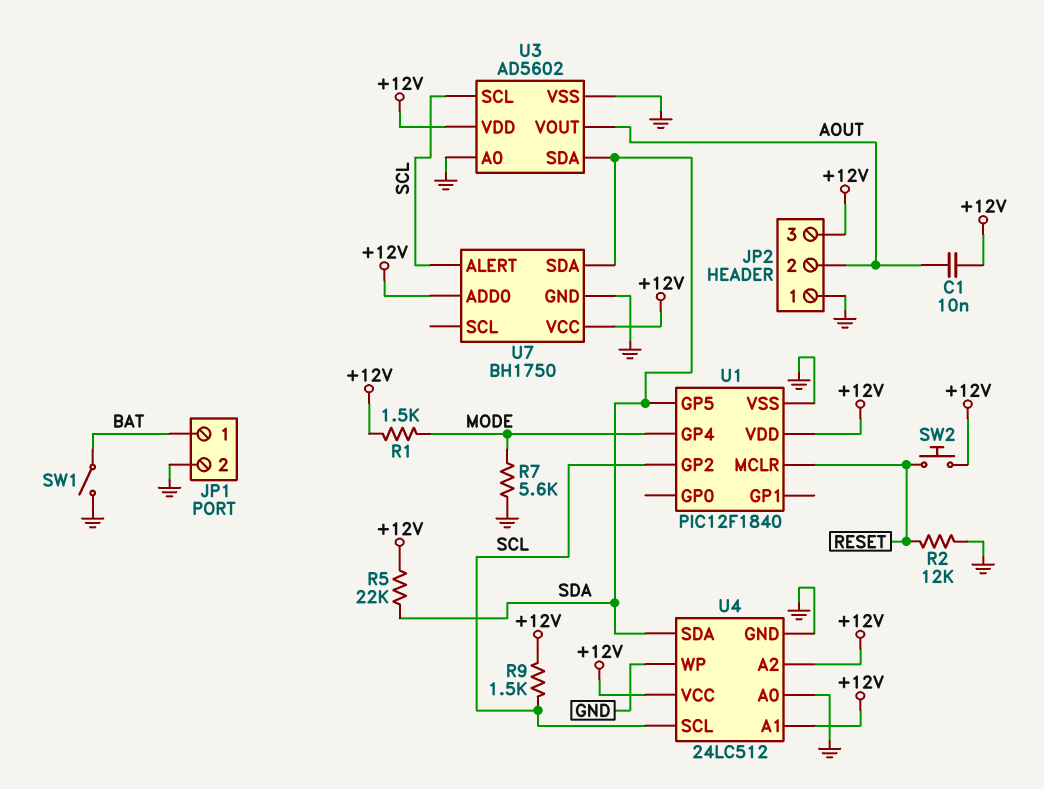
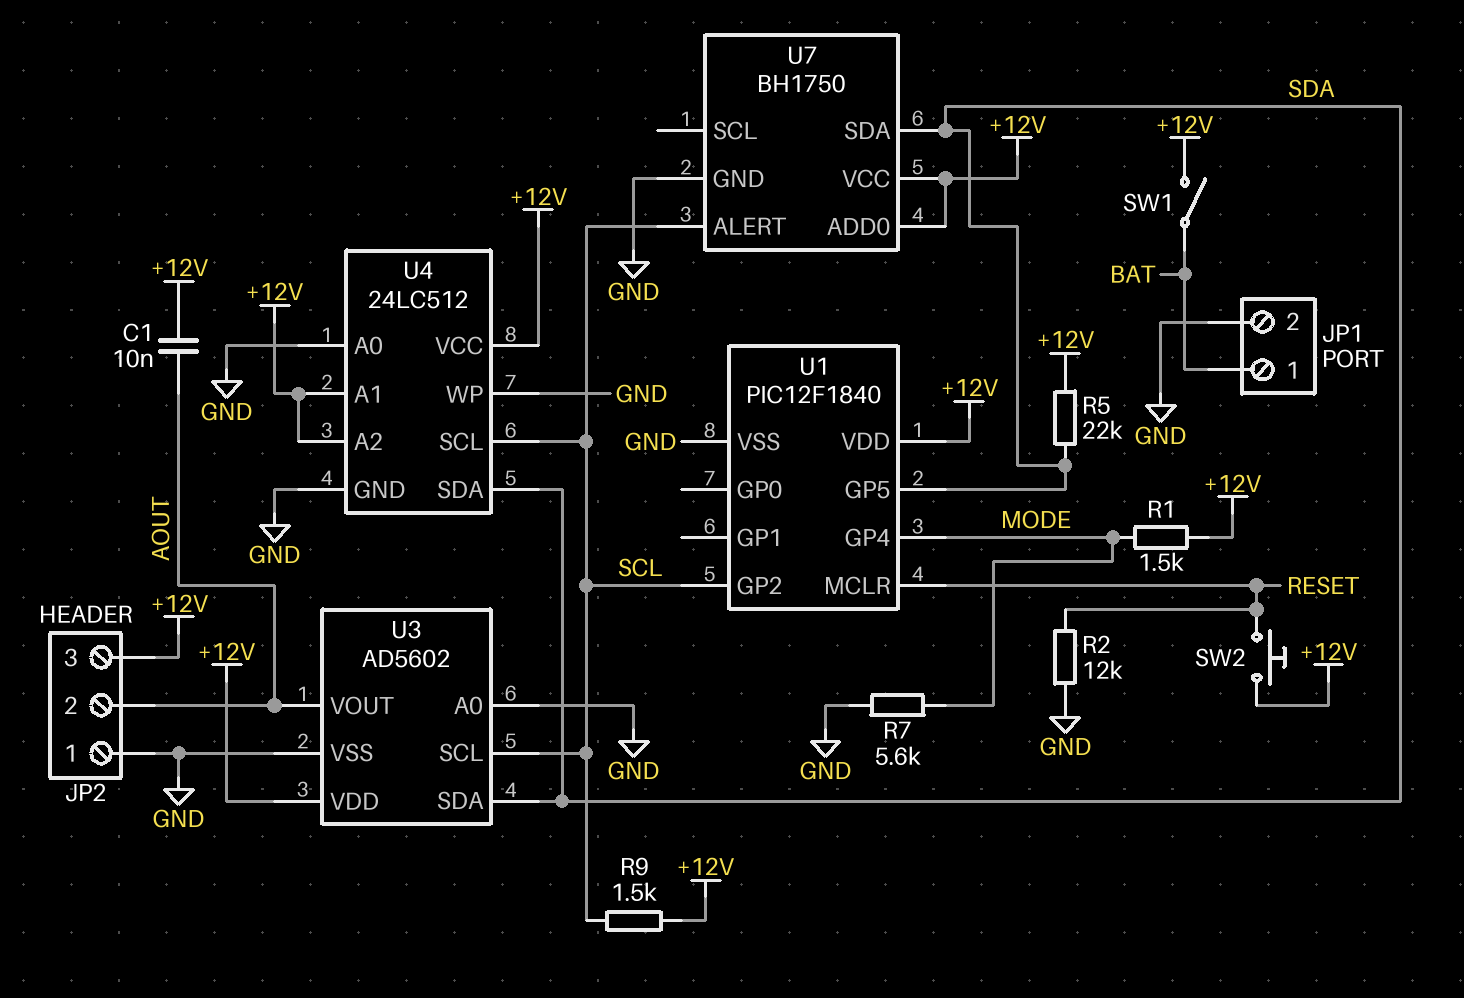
SW1: switch (BAT, GND) -> switch (+12V, BAT)

